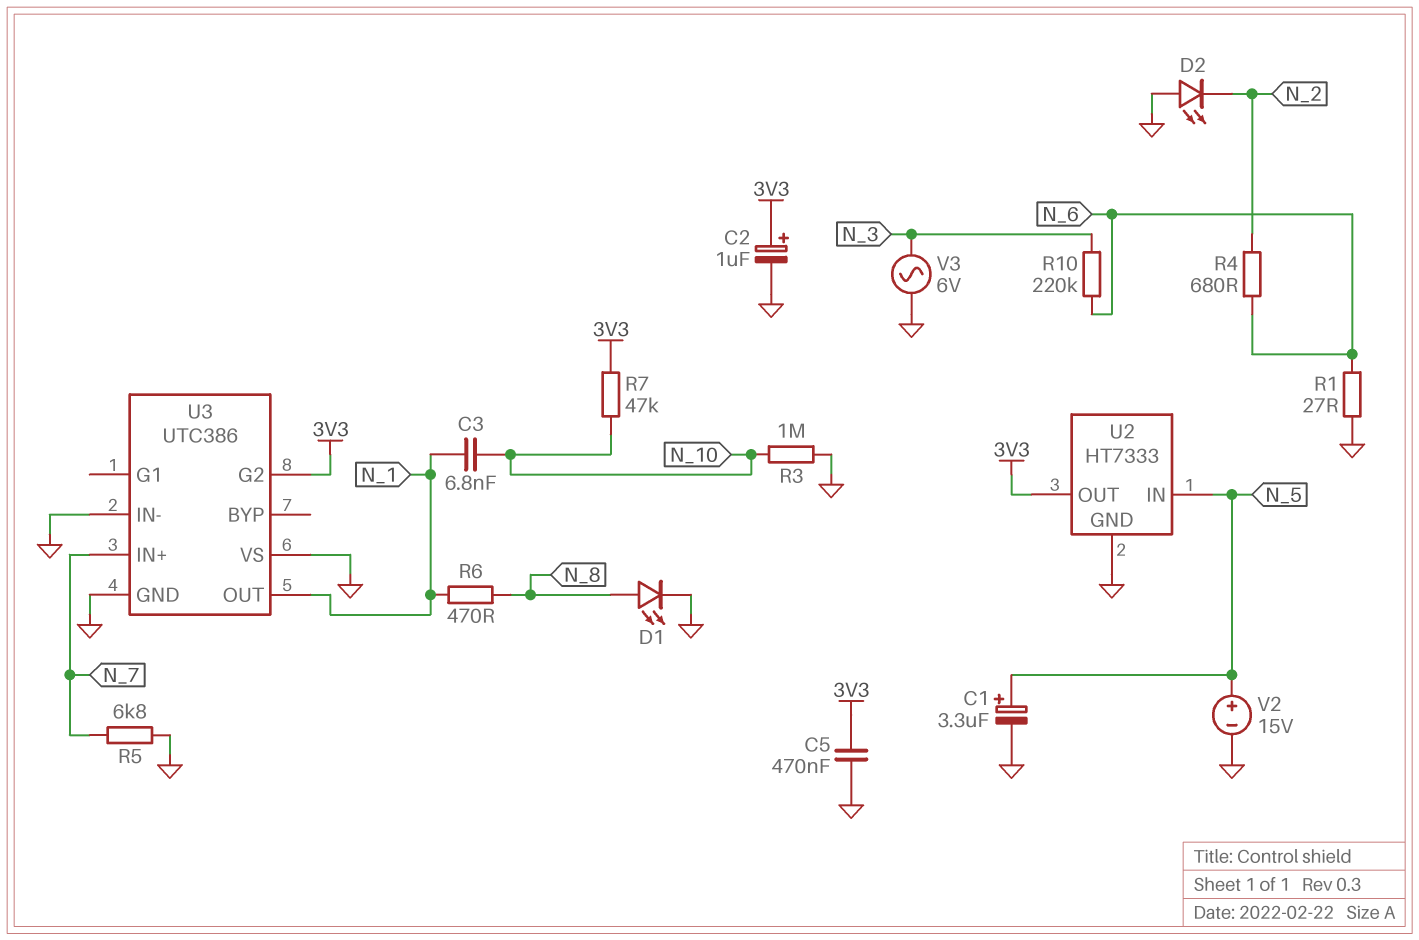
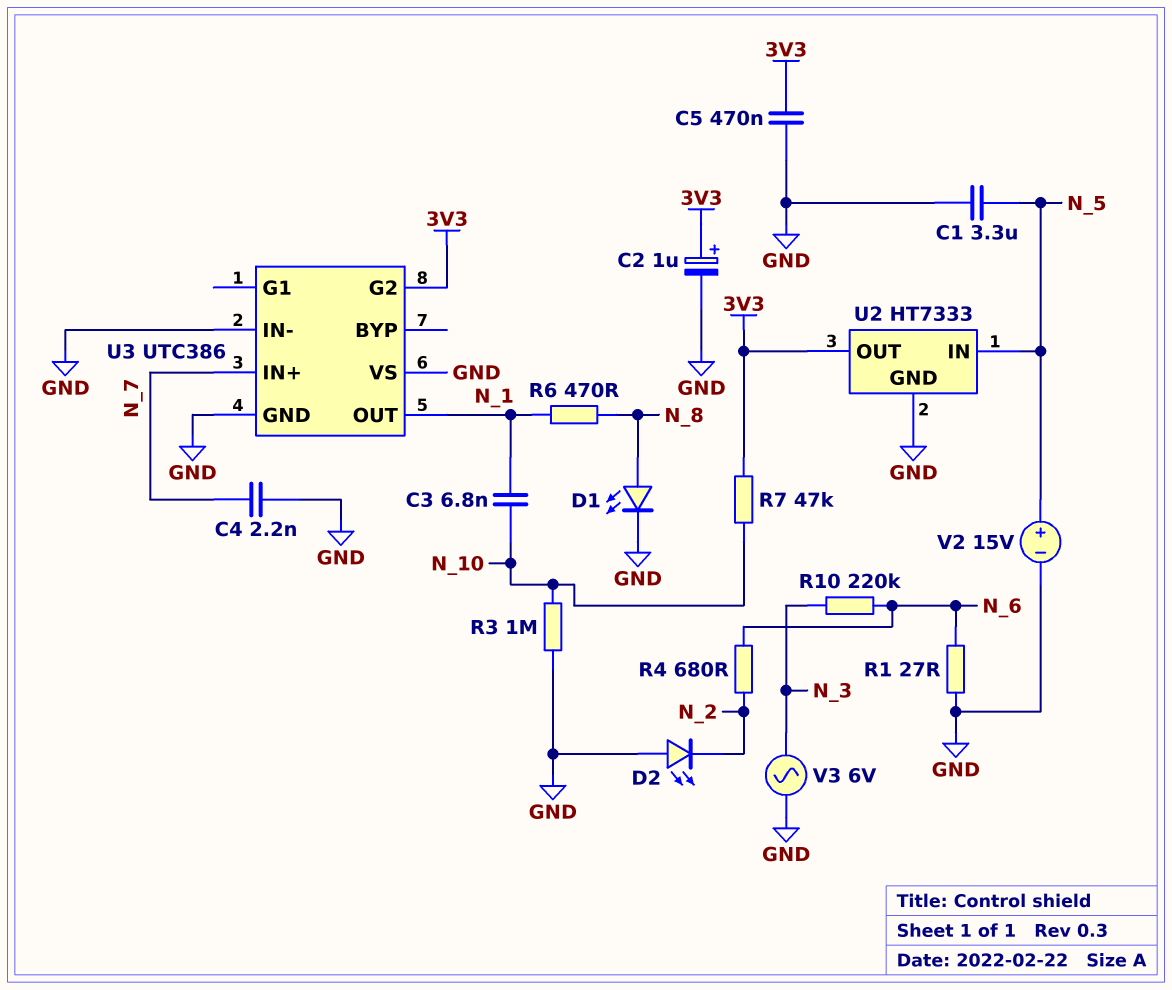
C1: 3.3uF (plus N_5, minus GND) -> 3.3uF (GND, N_5)
C4: none -> 2.2nF (GND, N_7)
R5: 6.8k (GND, N_7) -> none

